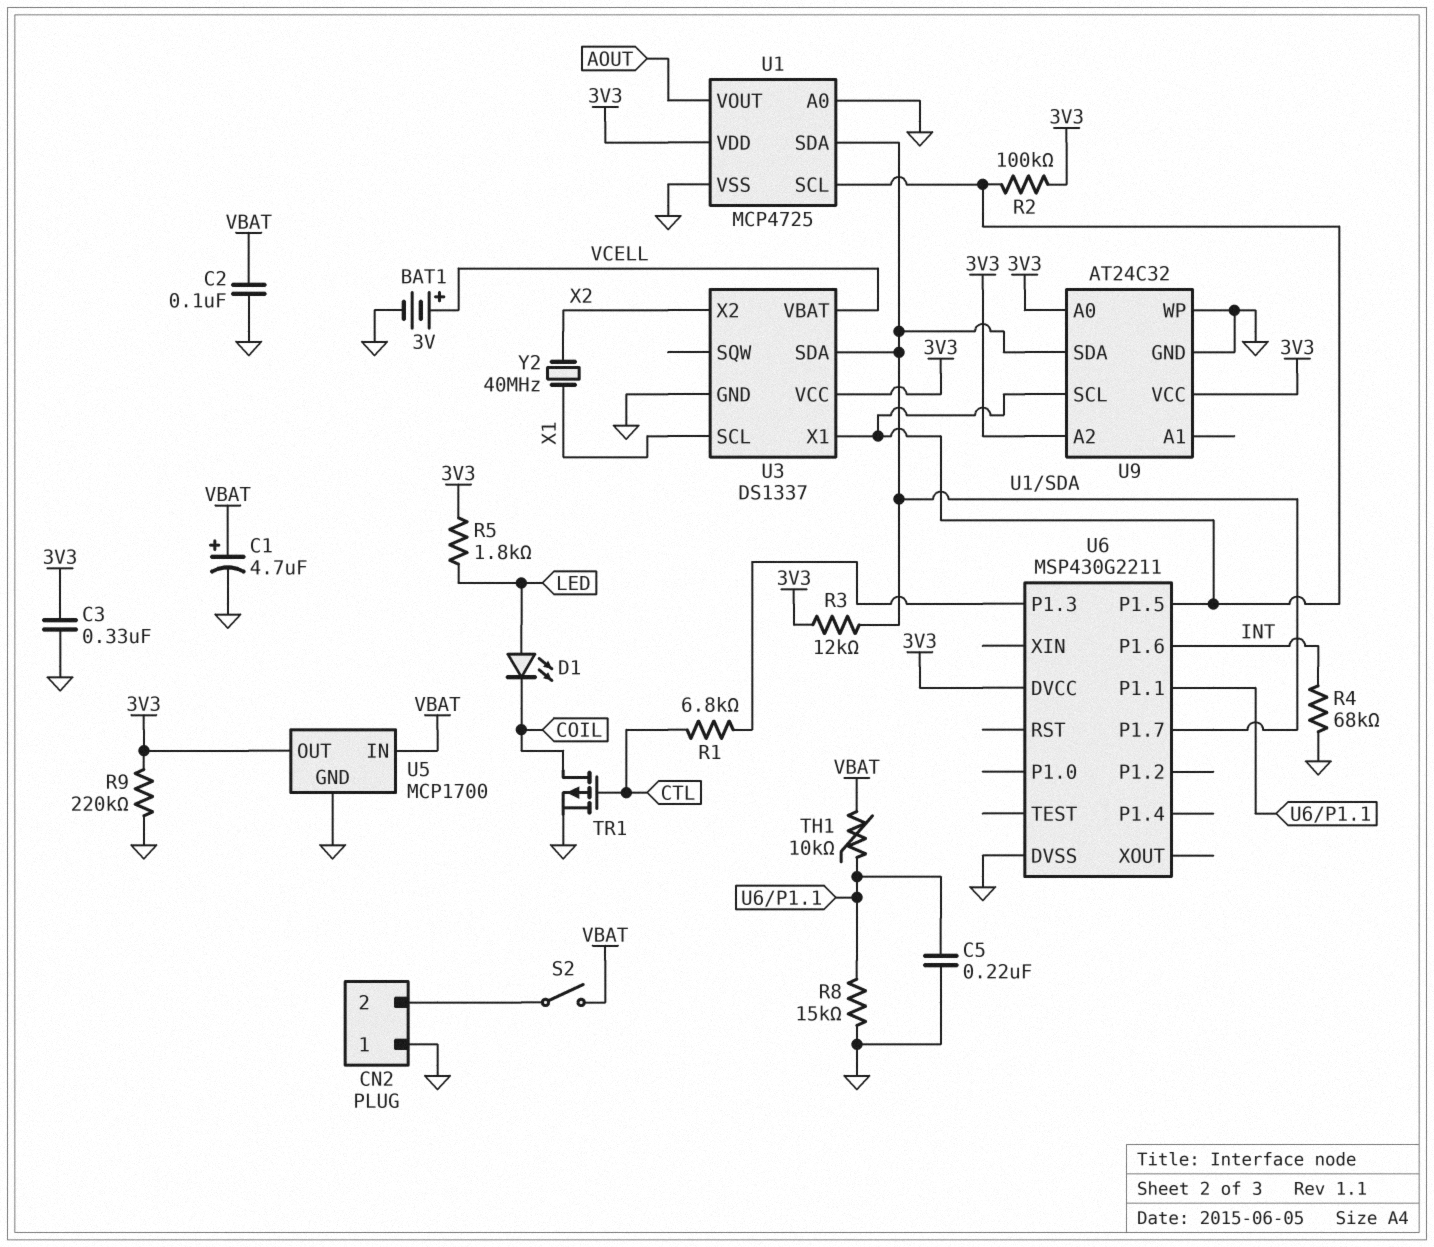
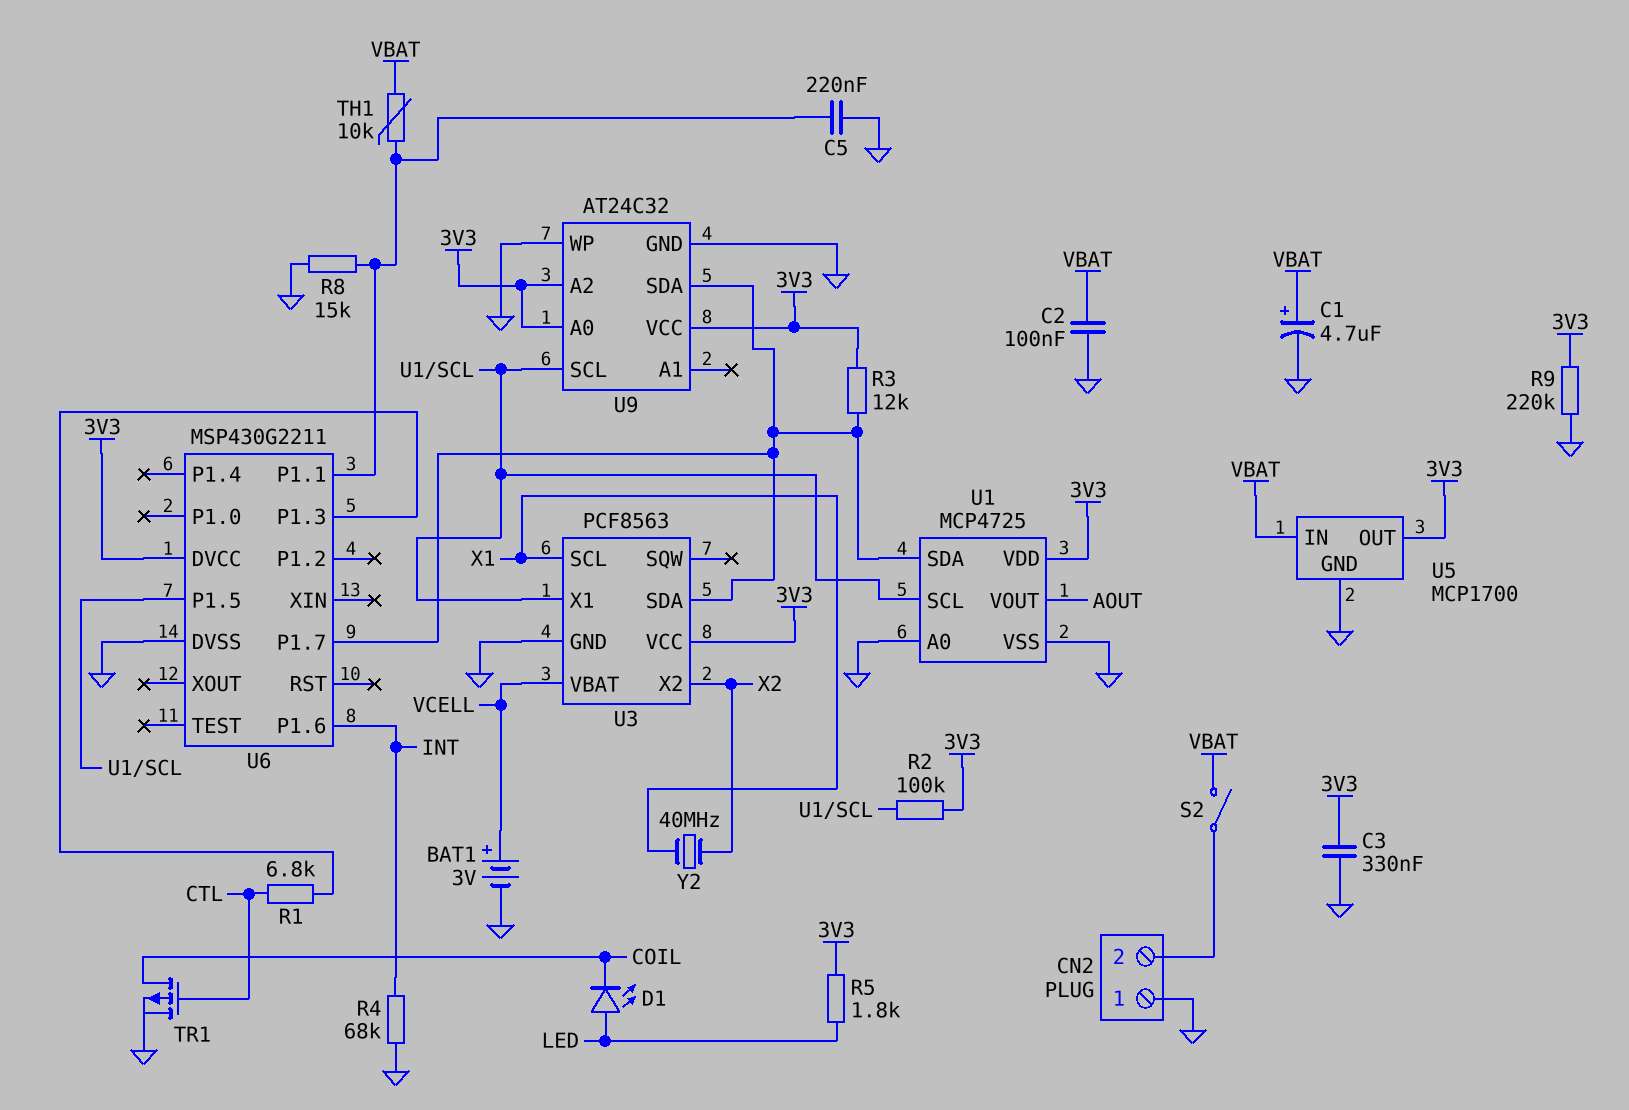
U3: DS1337 -> PCF8563

